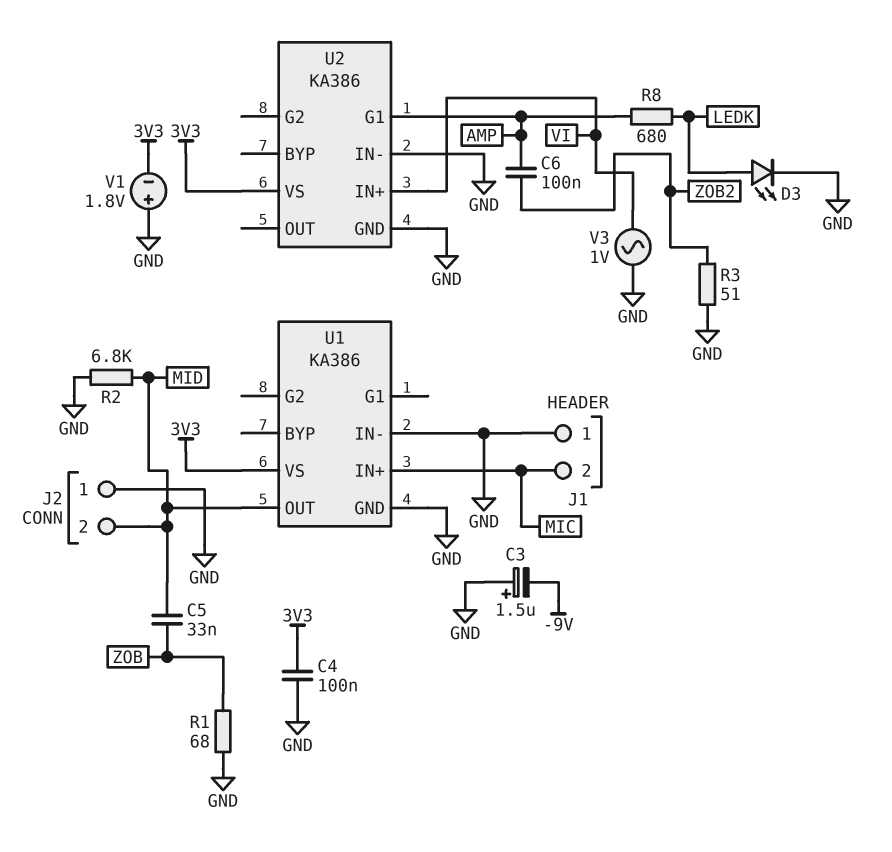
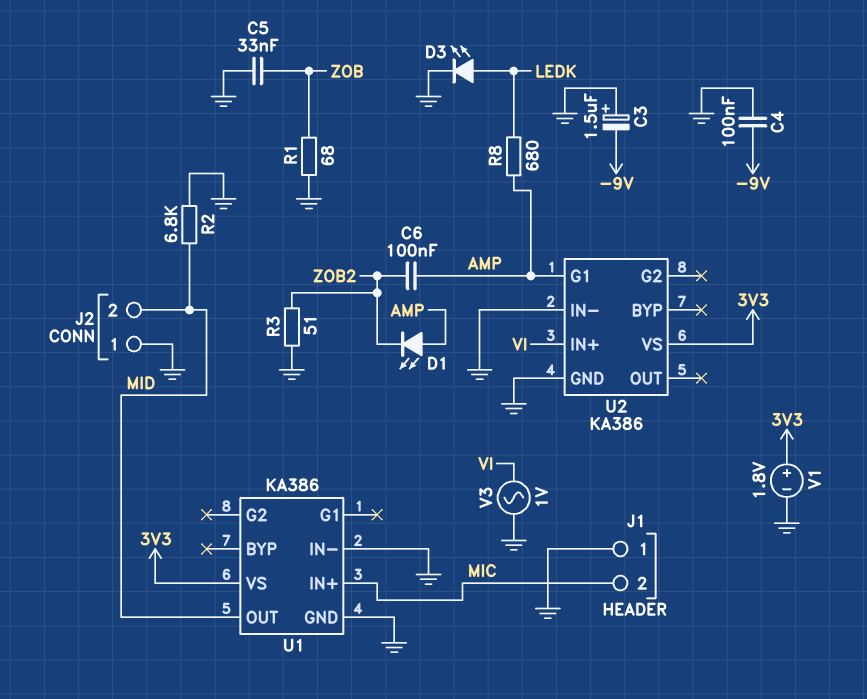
C4: 100nF (3V3, GND) -> 100nF (-9V, GND)
C5: 33nF (MID, ZOB) -> 33nF (GND, ZOB)
D1: none -> LED (A AMP, K ZOB2)
V1: 1.8V (plus GND, minus 3V3) -> 1.8V (plus 3V3, minus GND)

